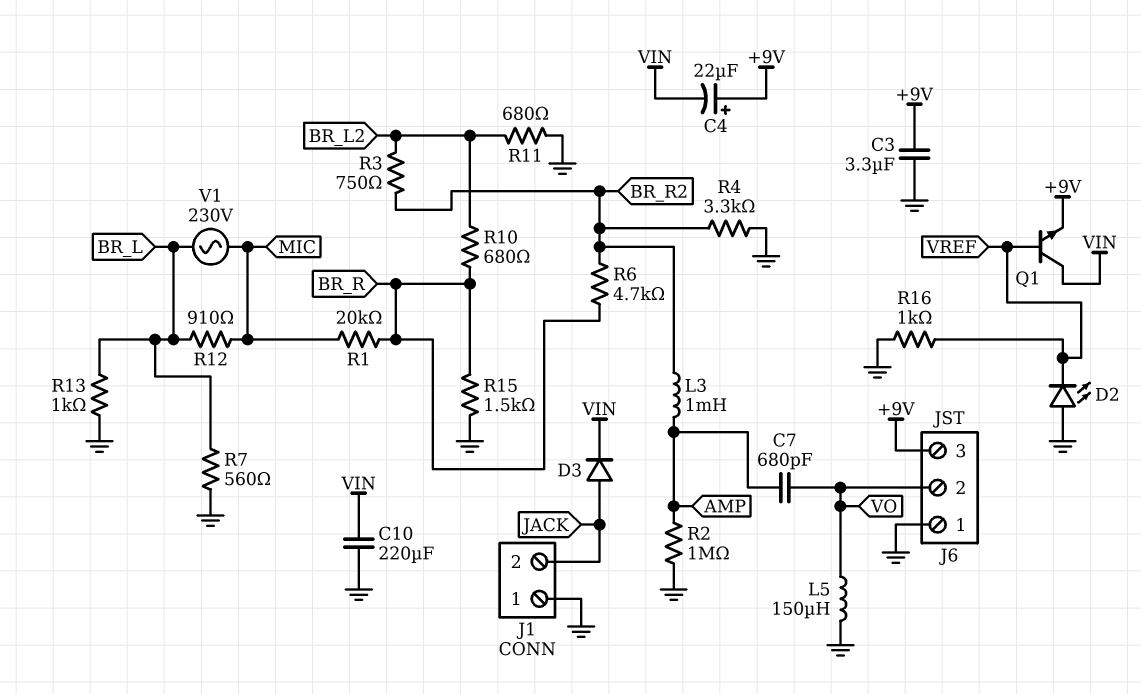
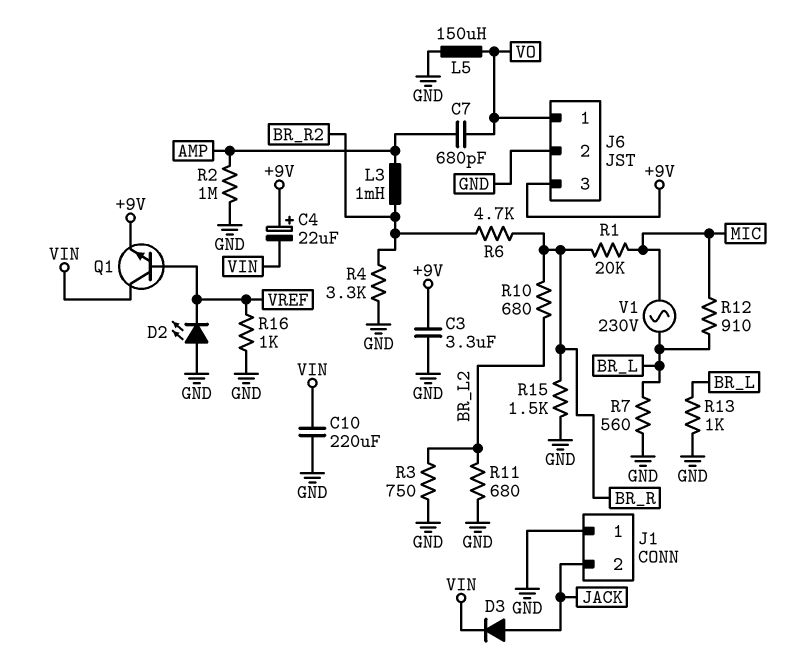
J6 pin 1: GND -> VO
J6 pin 2: VO -> GND
R3: 750 (BR_L2, BR_R2) -> 750 (BR_L2, GND)

